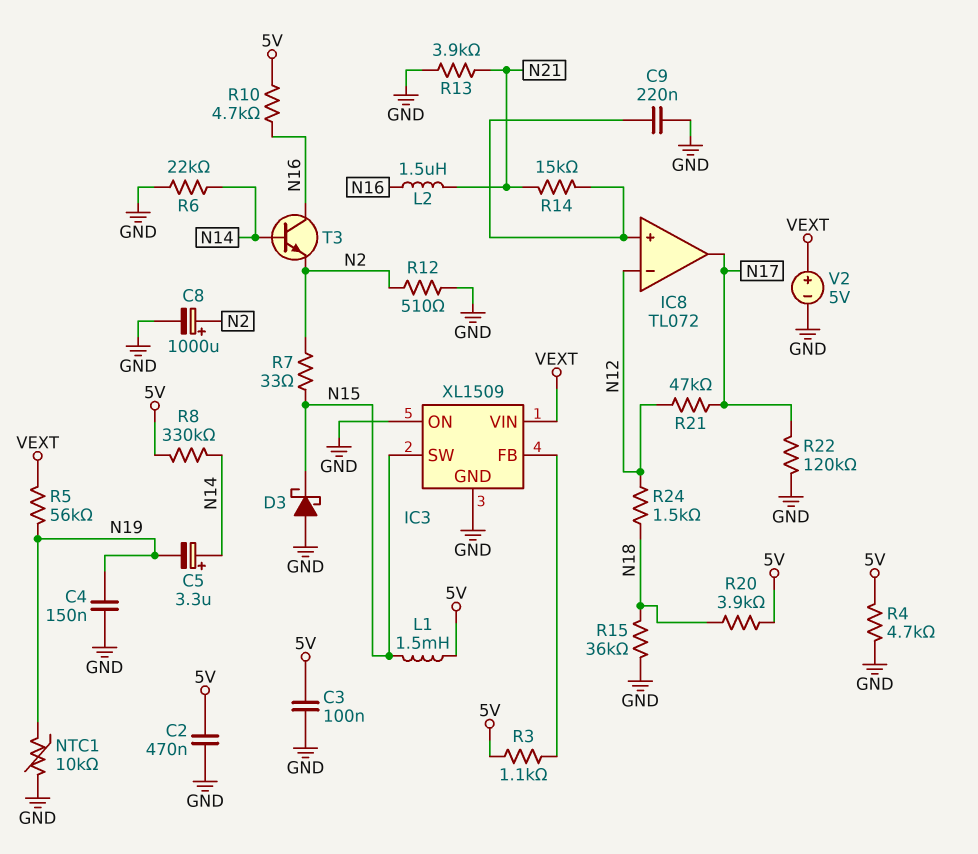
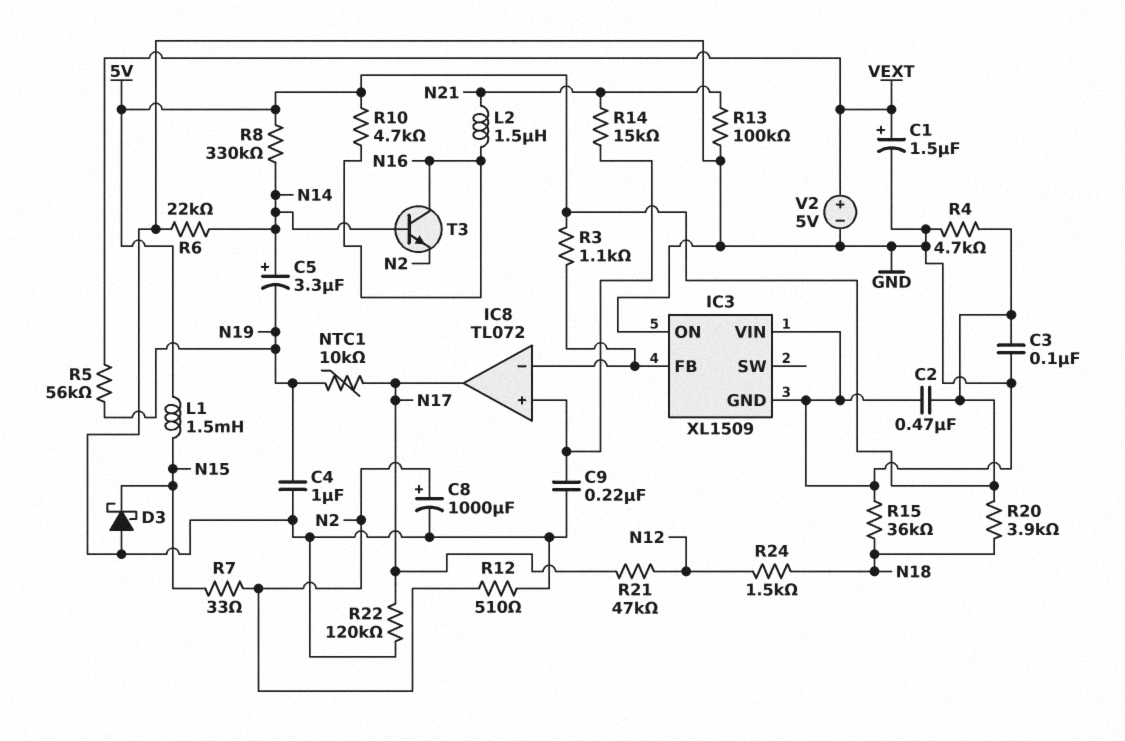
C1: none -> 1.5uF (plus VEXT, minus GND)
C4: 150nF (GND, N19) -> 1uF (GND, N19)
IC3 pin SW: N15 -> none
IC3 pin VIN: VEXT -> GND
IC8 pin in-: N12 -> IC3/FB
NTC1: 10k (GND, N19) -> 10k (N17, N19)
R13: 3.9k (GND, N21) -> 100k (GND, N21)

